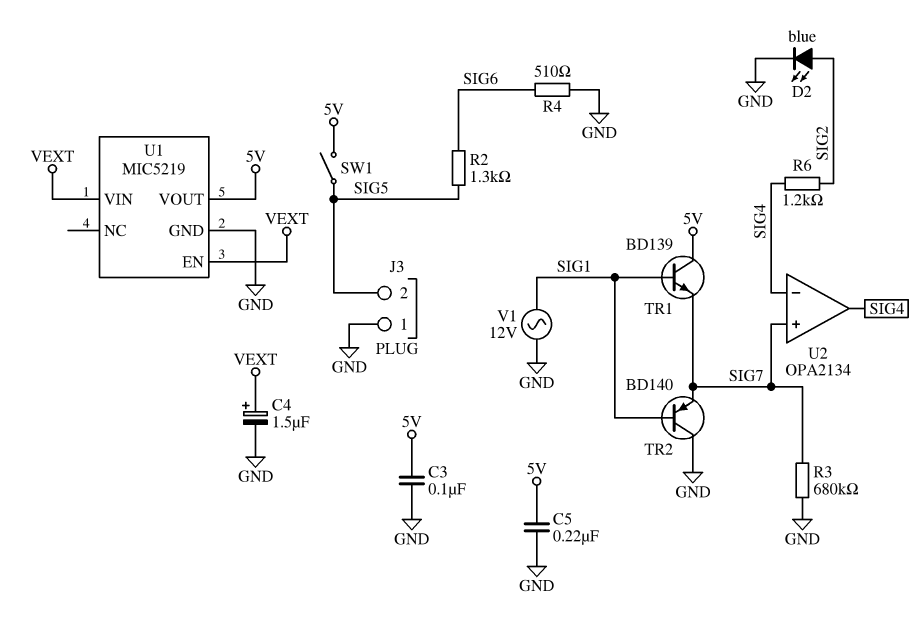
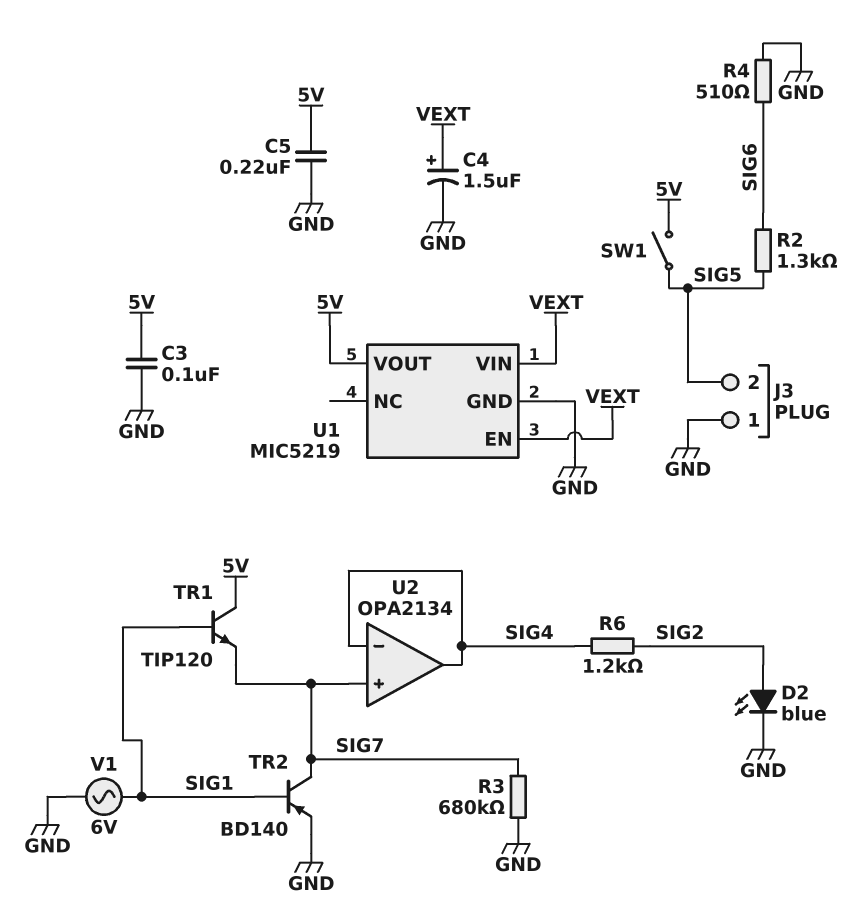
TR1: NPN BD139 (B SIG1, C 5V, E SIG7) -> NPN TIP120 (B SIG1, C 5V, E SIG7)
TR2: PNP BD140 (B SIG1, C GND, E SIG7) -> PNP BD140 (B SIG1, C SIG7, E GND)
V1: AC 12V (GND, SIG1) -> AC 6V (GND, SIG1)

